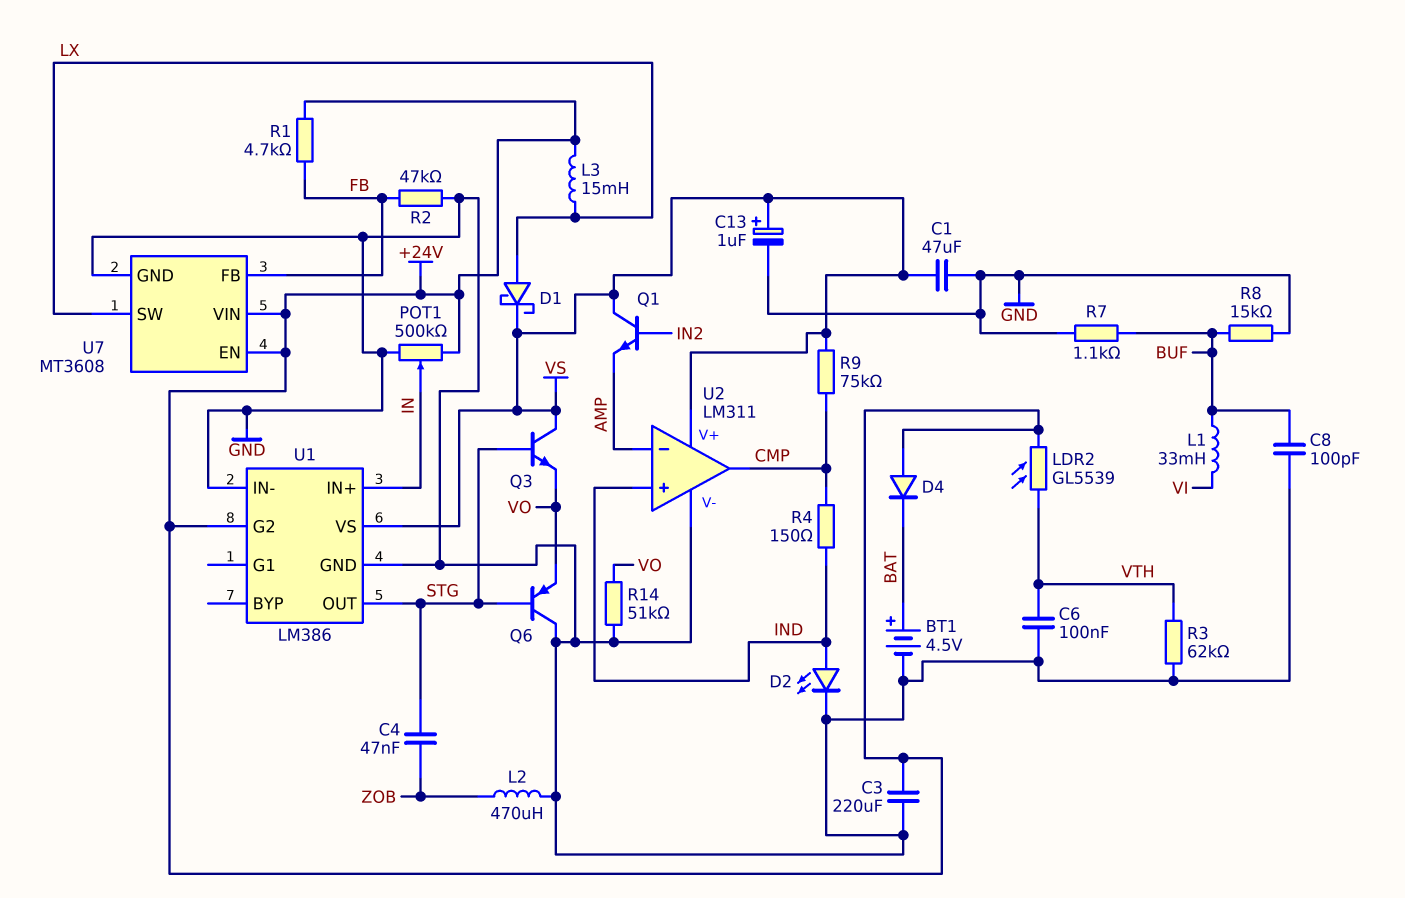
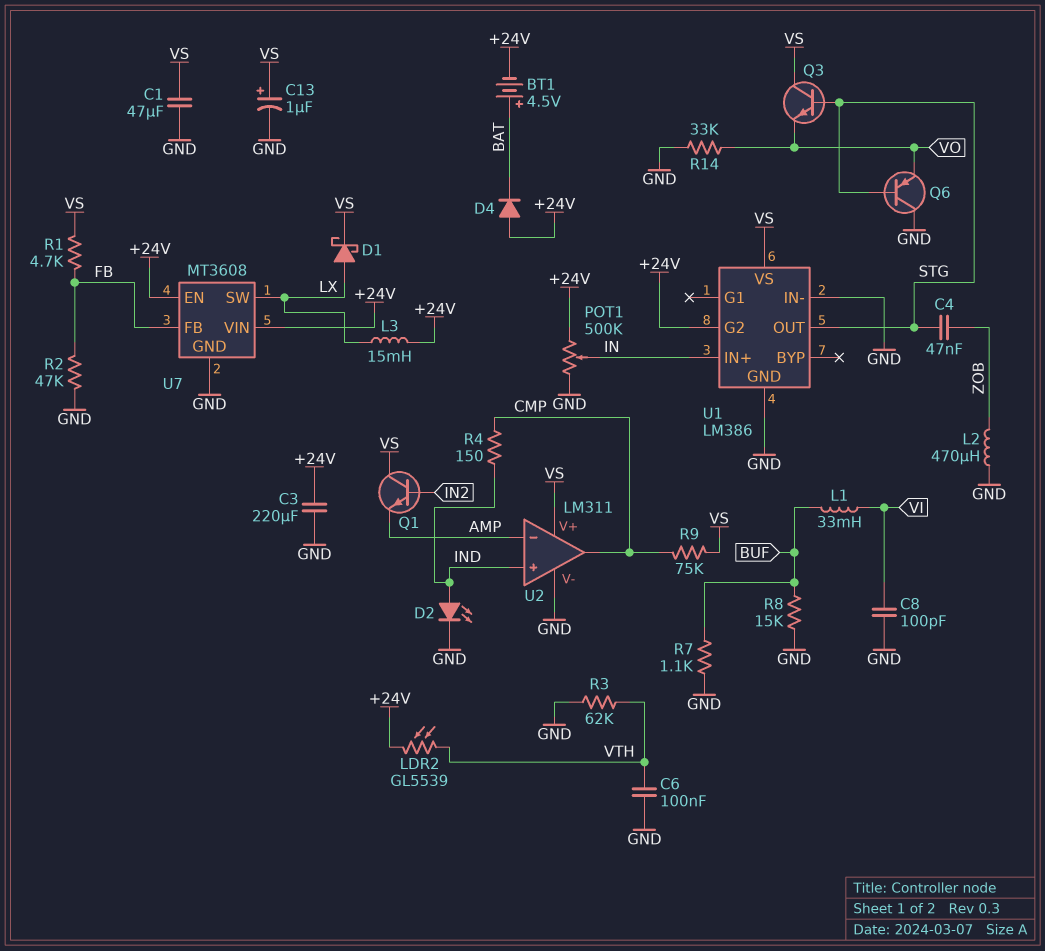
BT1: 4.5V (plus BAT, minus GND) -> 4.5V (plus BAT, minus +24V)
C8: 100pF (BUF, GND) -> 100pF (GND, VI)
R1: 4.7k (+24V, FB) -> 4.7k (FB, VS)
R14: 51k (GND, VO) -> 33k (GND, VO)

